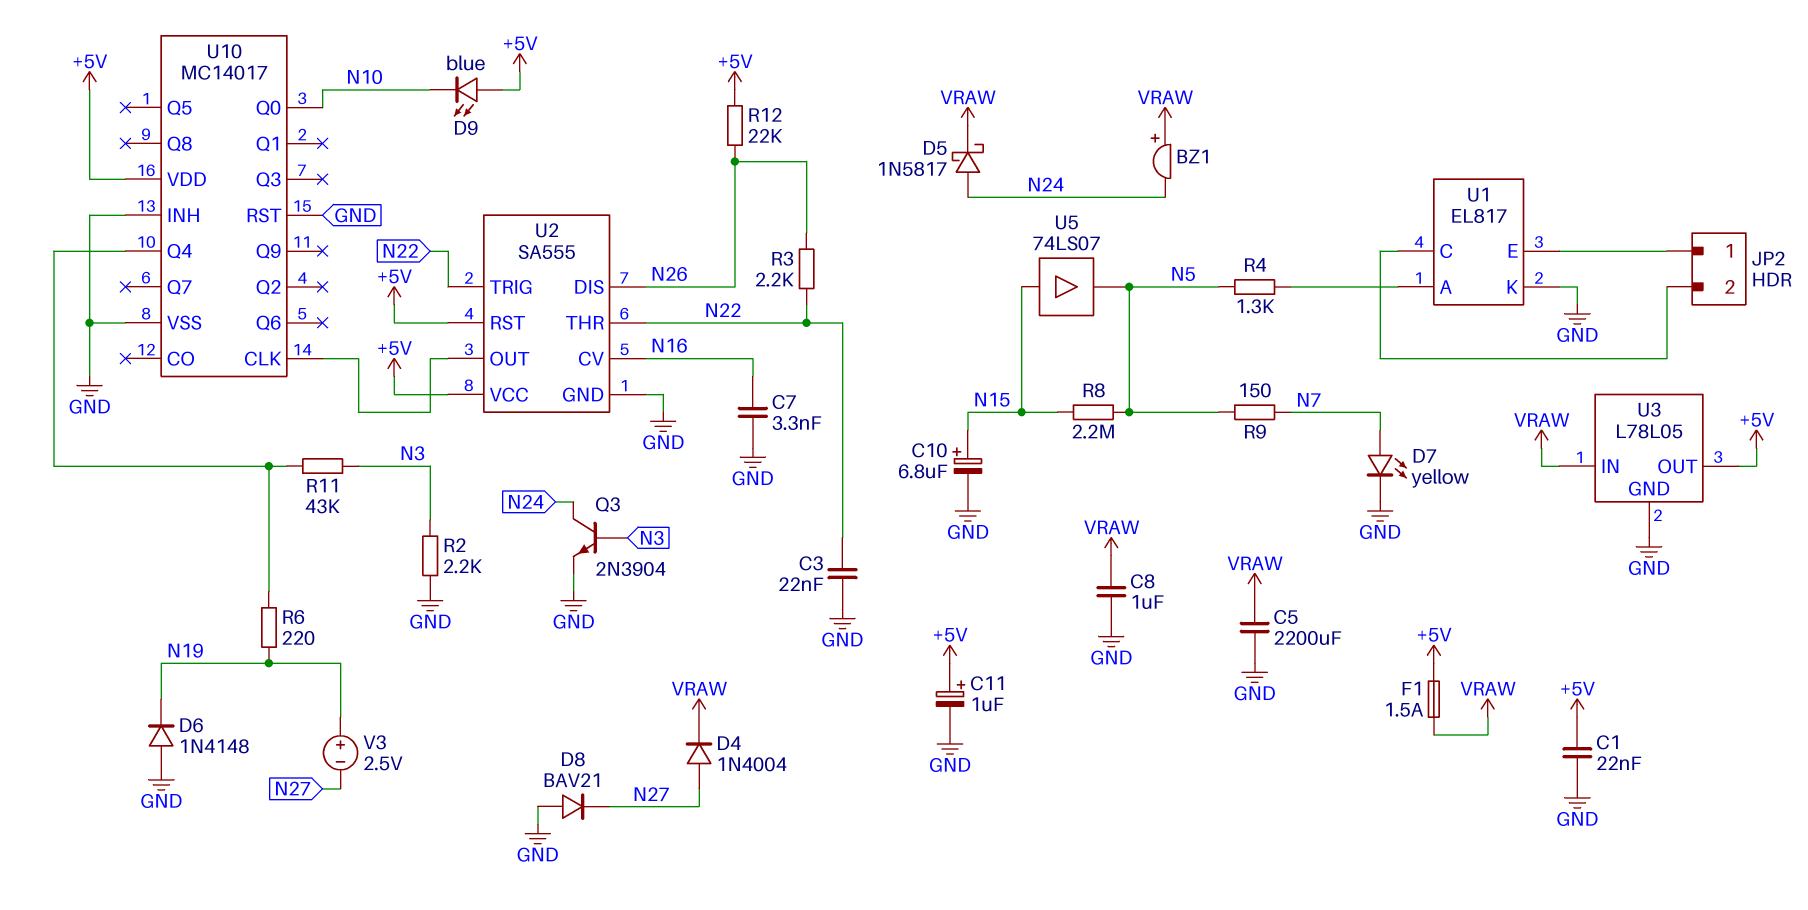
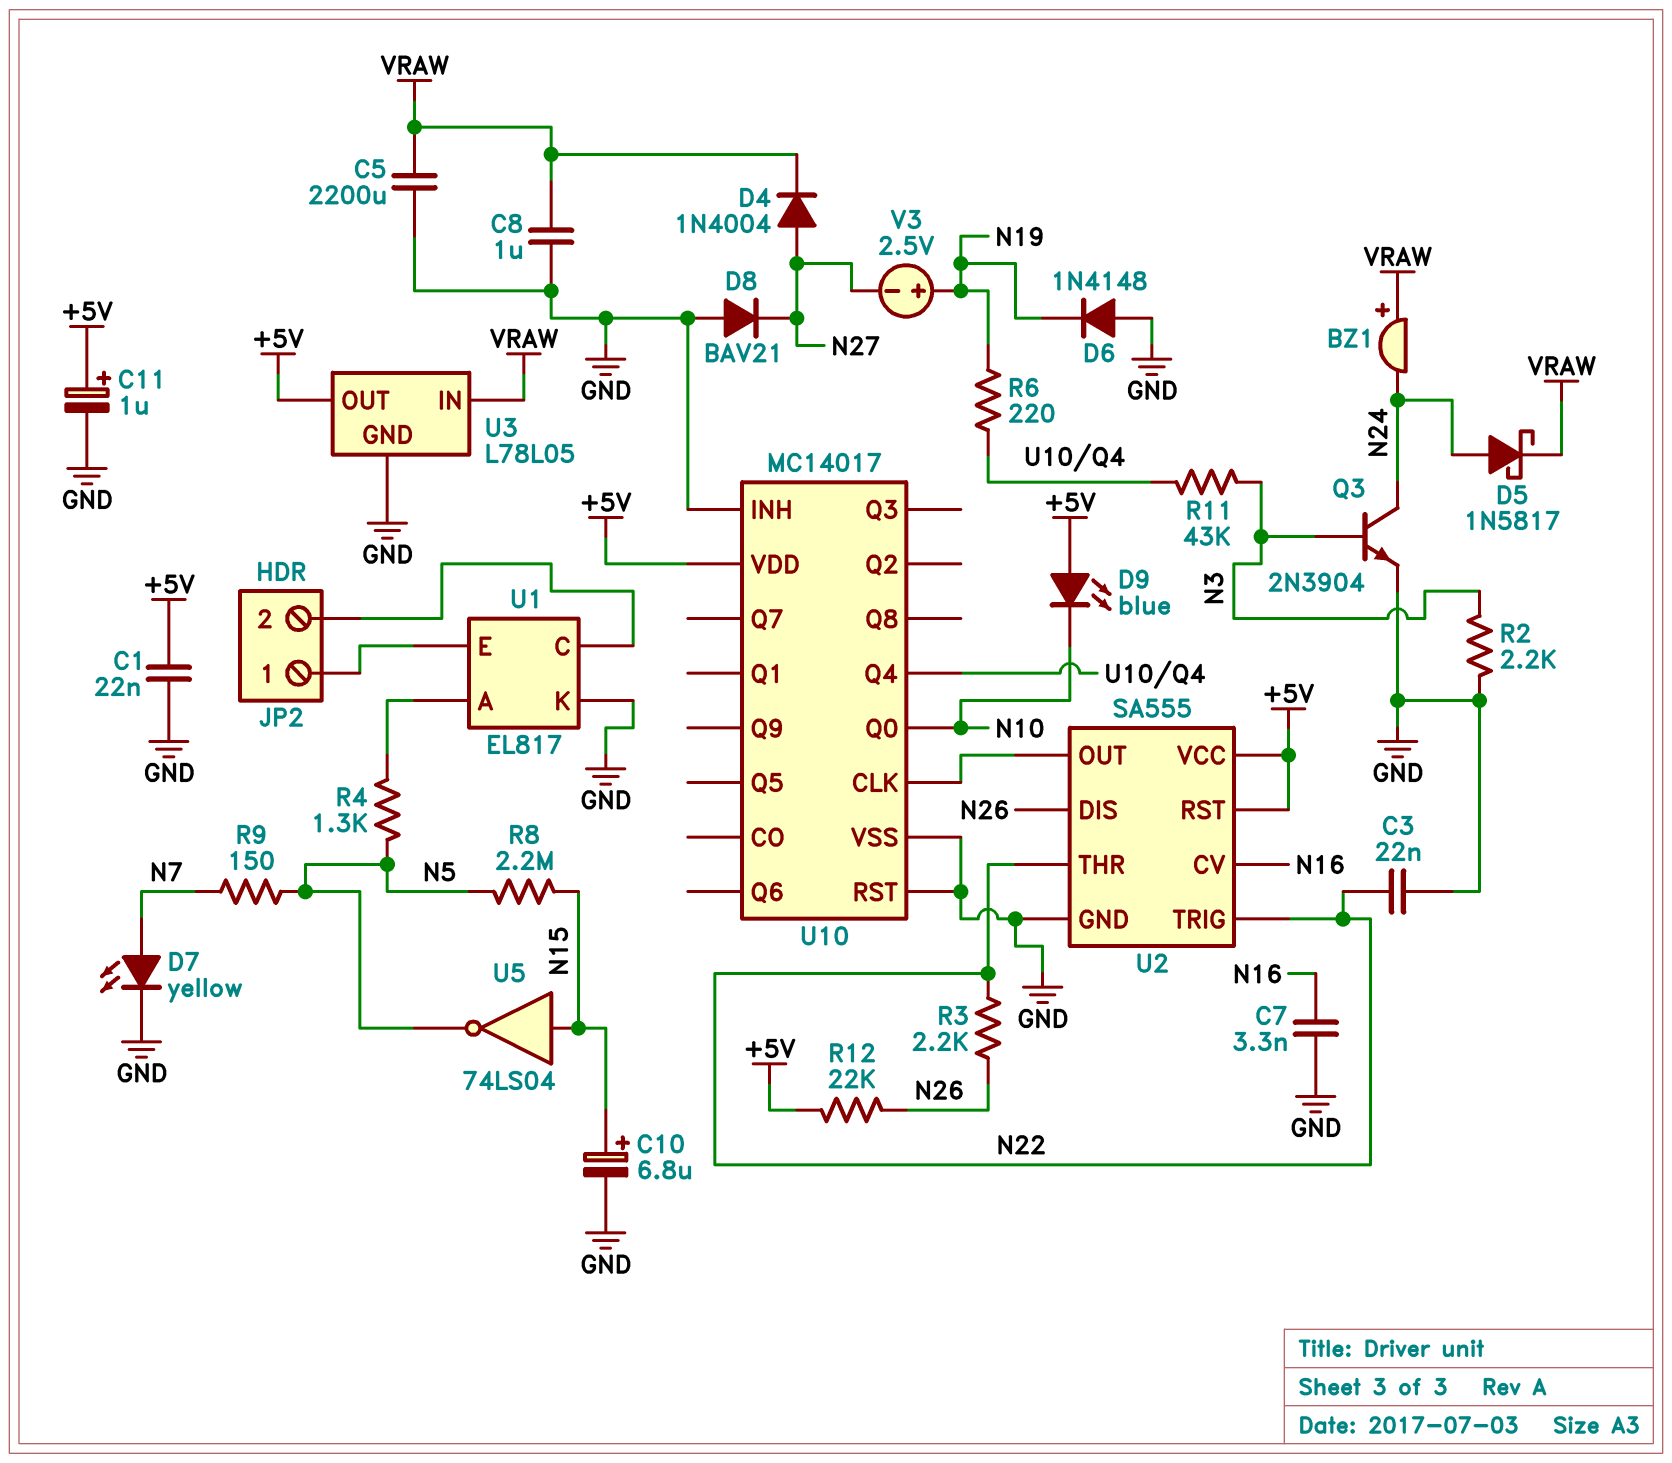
F1: 1.5A (+5V, VRAW) -> none
U5: buffer 74LS07 (in N15, out N5) -> NOT 74LS04 (in N15, out N5)

